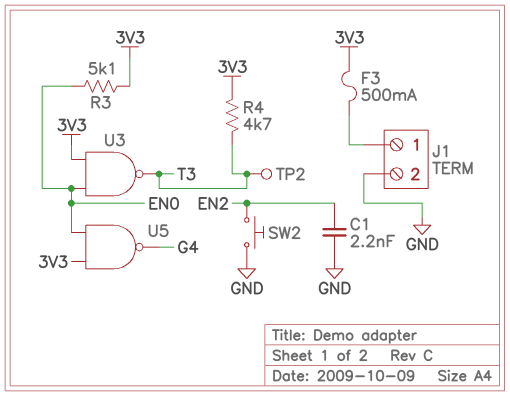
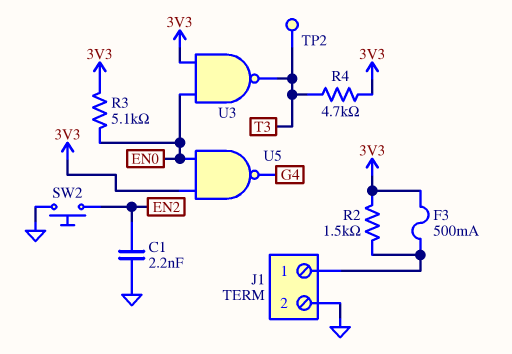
R2: none -> 1.5k (3V3, J1/1)

